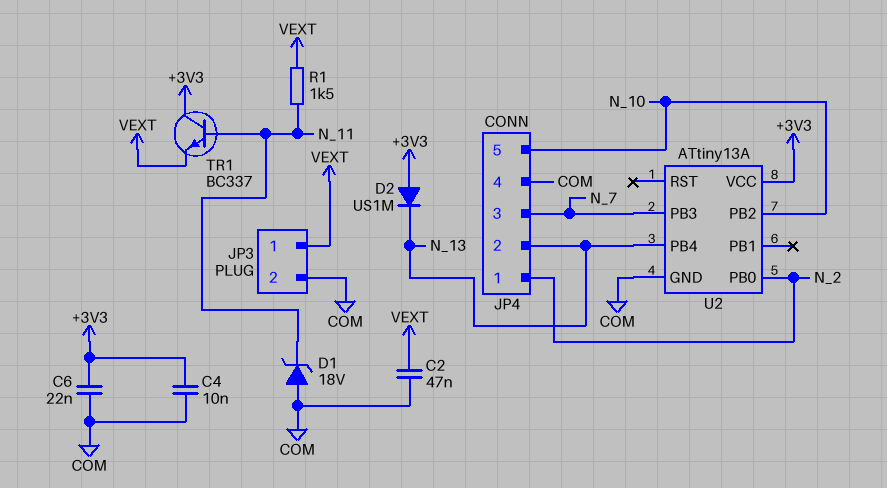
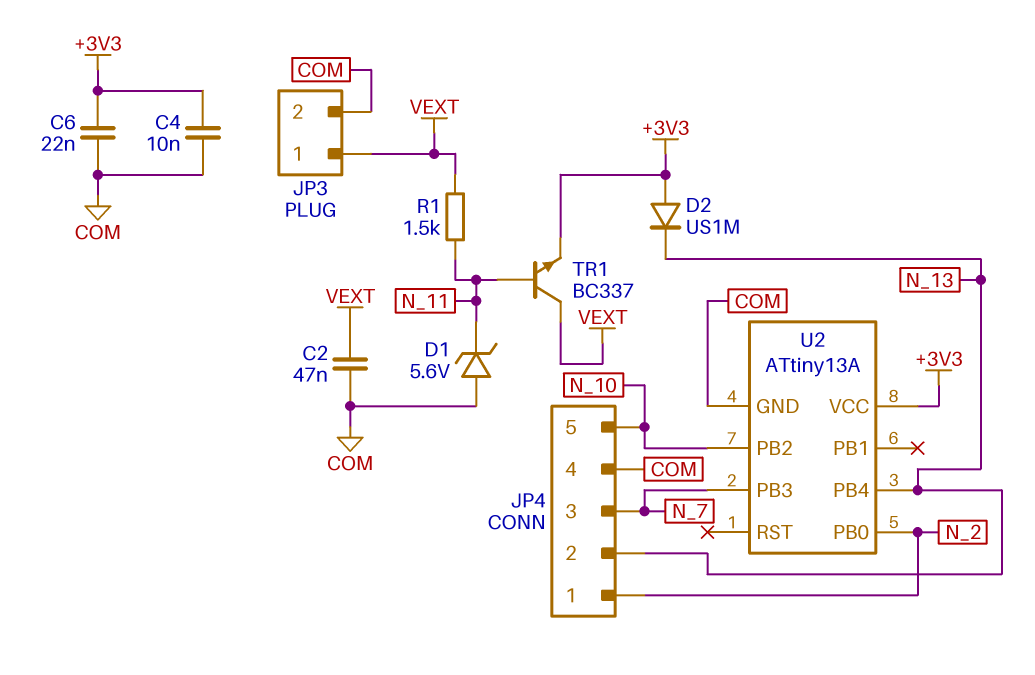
D1: zener 18V (A COM, K N_11) -> zener 5.6V (A COM, K N_11)
TR1: NPN BC337 (B N_11, C +3V3, E VEXT) -> NPN BC337 (B N_11, C VEXT, E +3V3)

